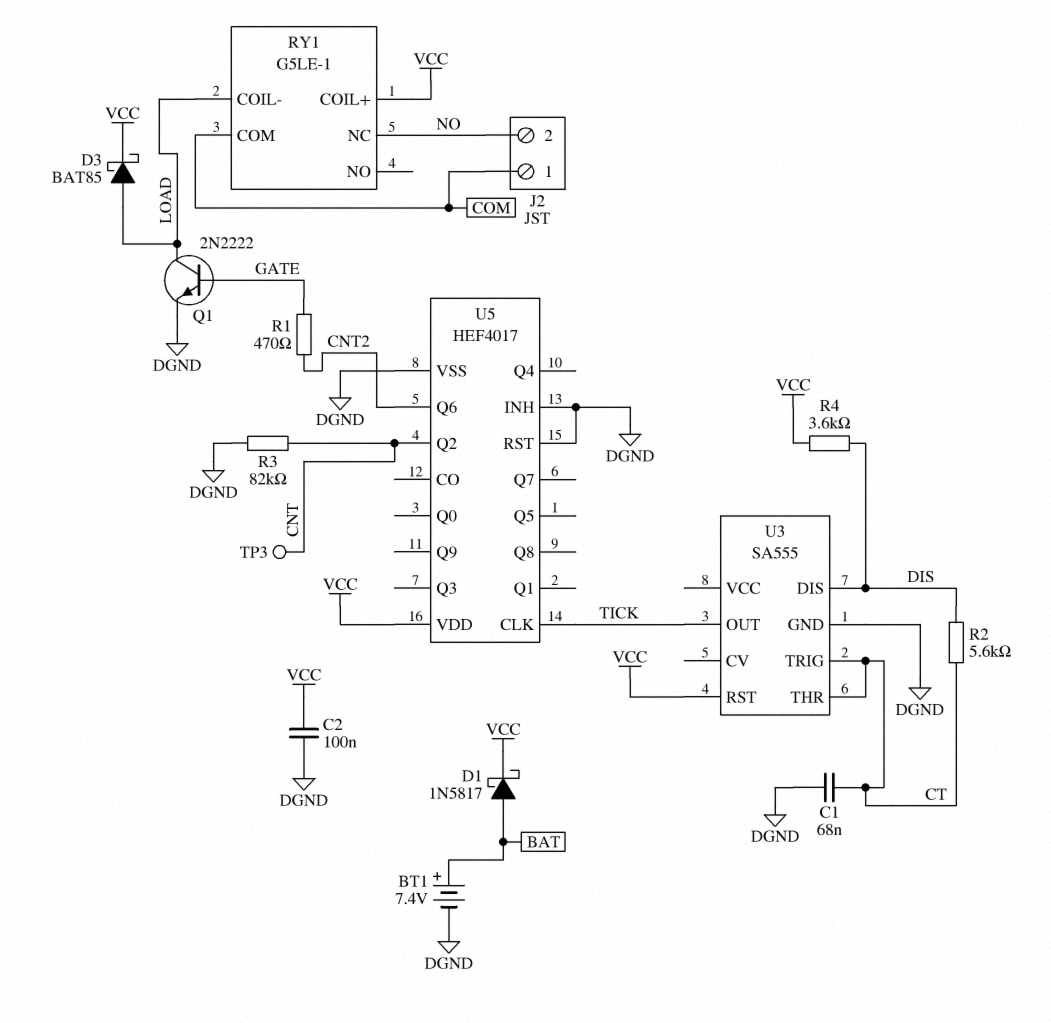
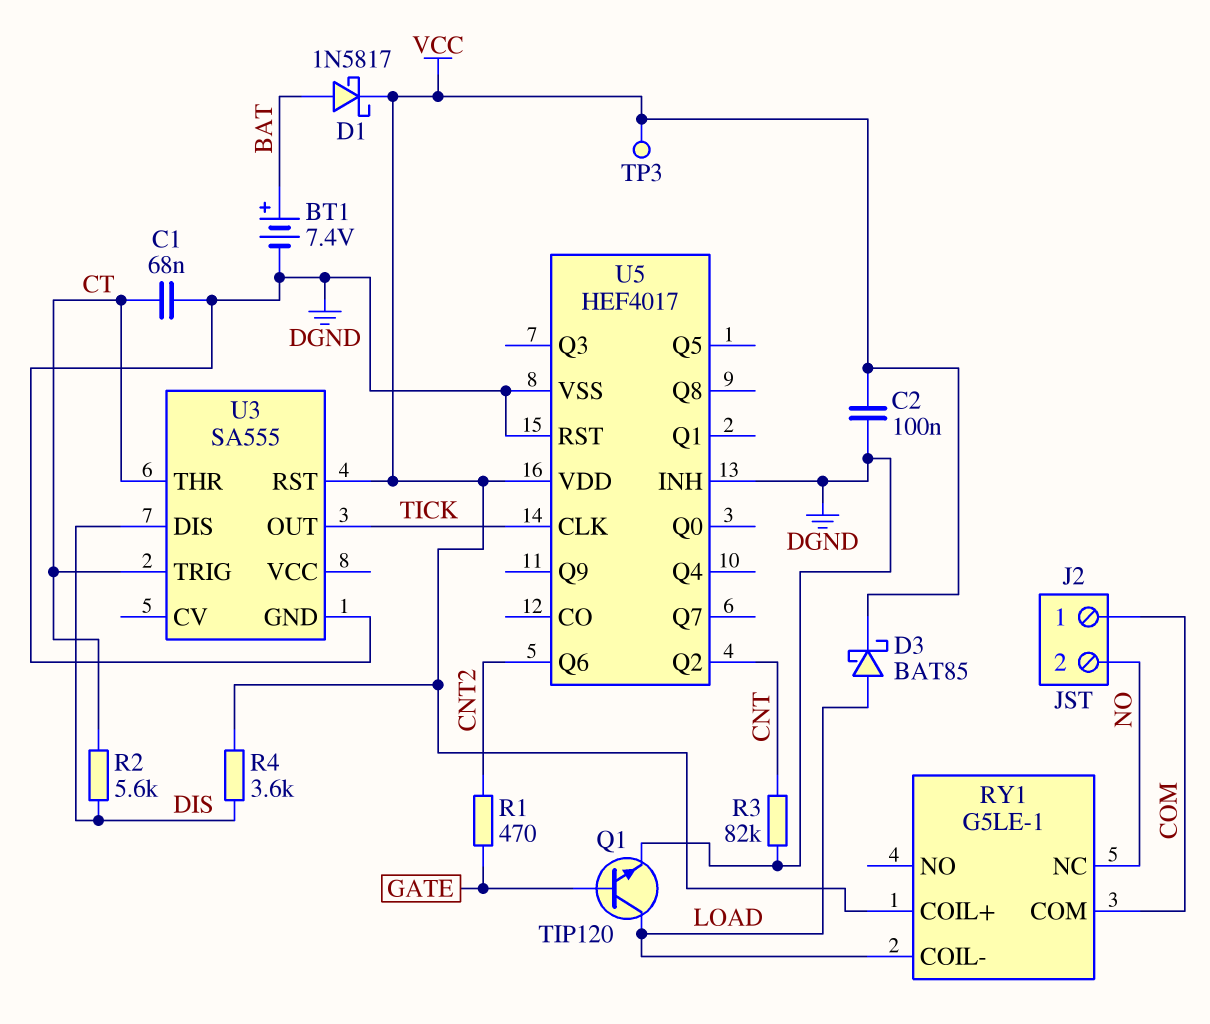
Q1: NPN 2N2222 (B GATE, C LOAD, E DGND) -> NPN TIP120 (B GATE, C LOAD, E DGND)
TP3: test point (CNT) -> test point (VCC)

